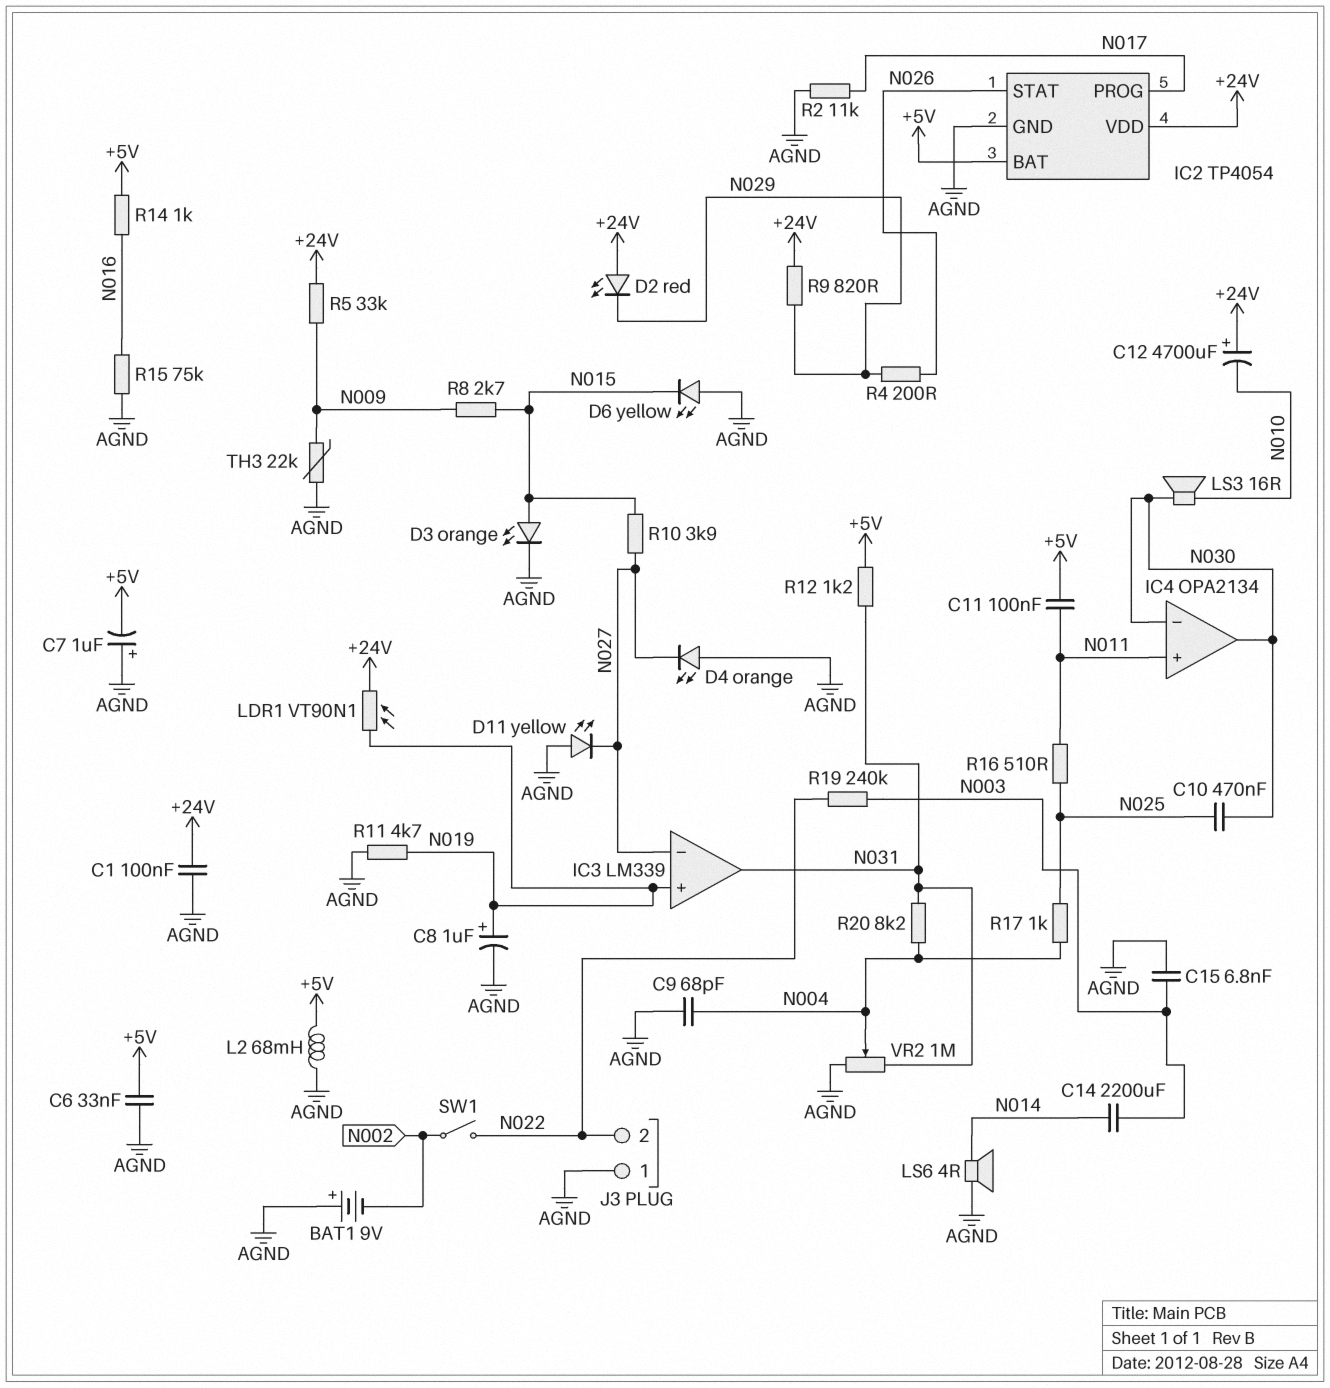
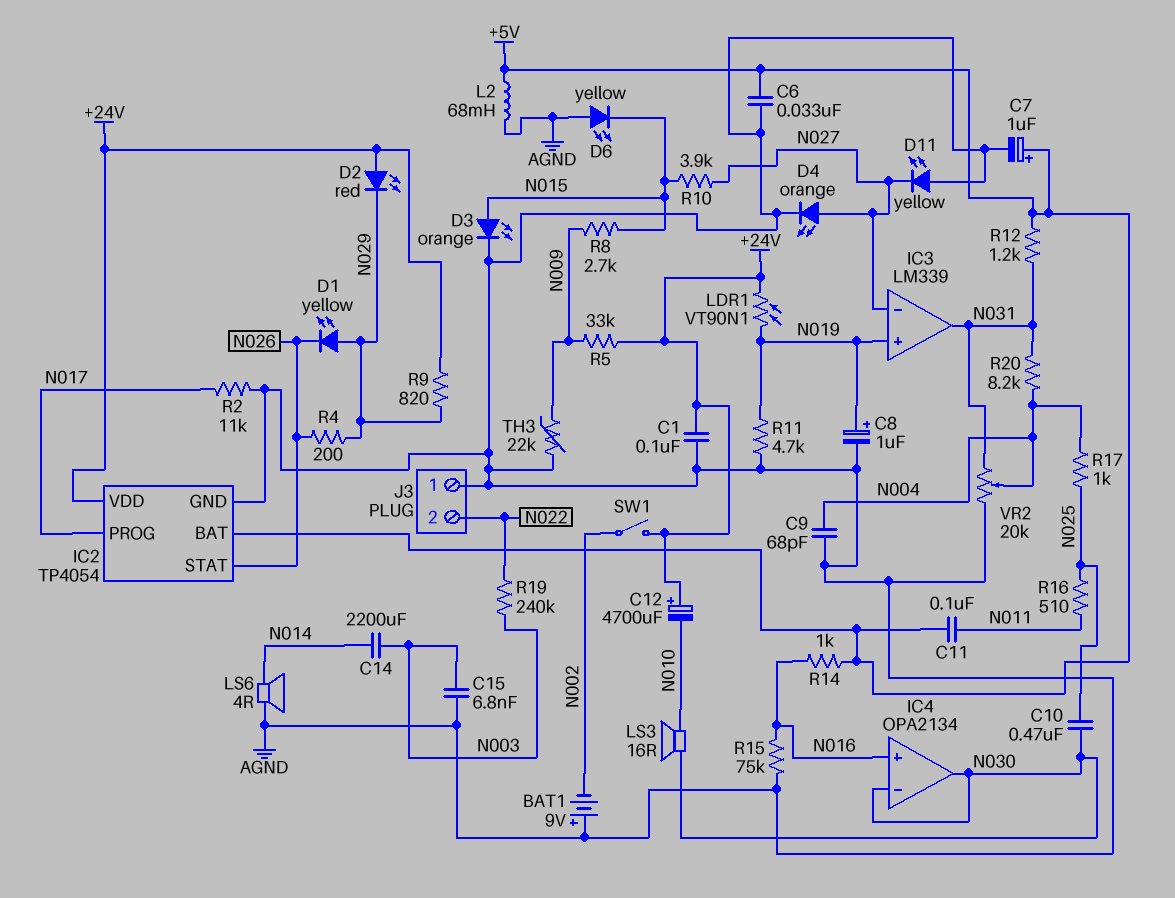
C7: 1uF (plus AGND, minus +5V) -> 1uF (plus +5V, minus AGND)
D1: none -> LED yellow (A N029, K N026)
D4: LED orange (A AGND, K N027) -> LED orange (A N027, K AGND)
IC4 pin in+: N011 -> N016
SW1: switch (N002, N022) -> switch (+24V, N002)
VR2: 1M (AGND, N031, wiper N004) -> 20k (AGND, N031, wiper N004)

